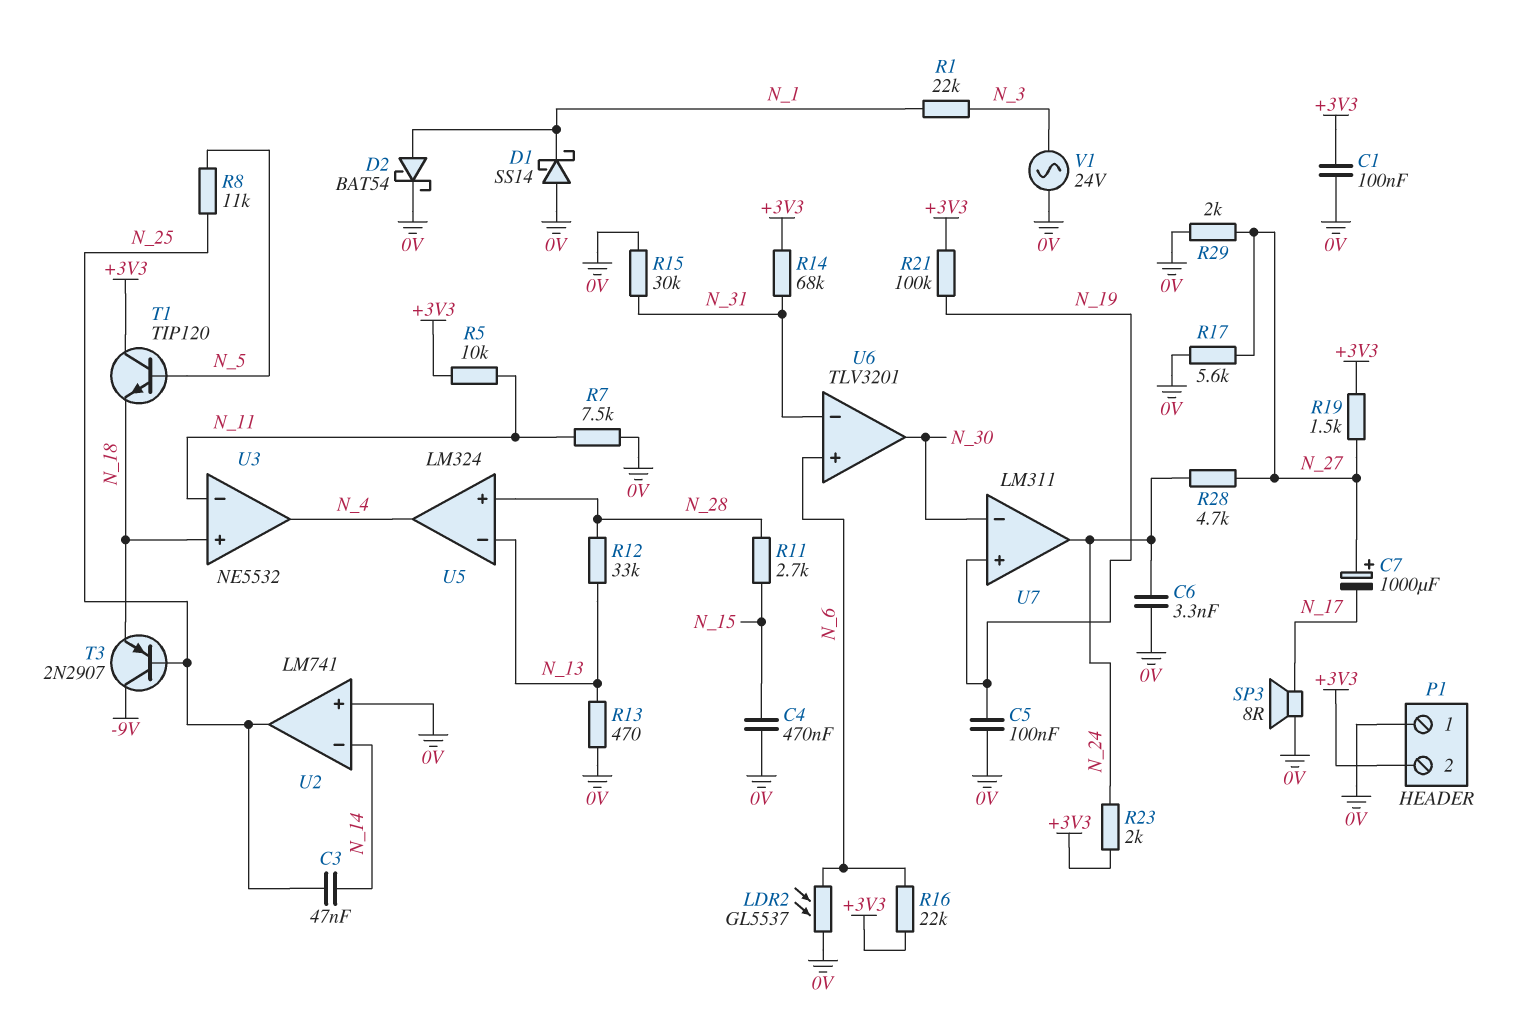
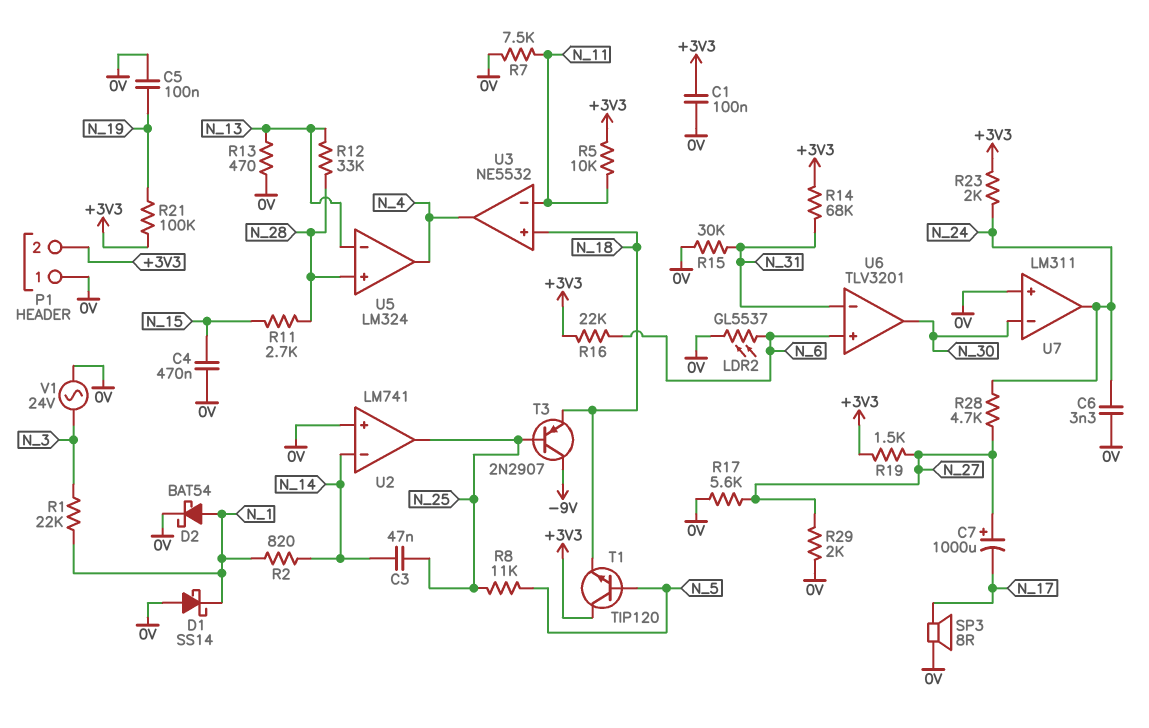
R2: none -> 820 (N_1, N_14)
U7 pin in+: N_19 -> 0V

